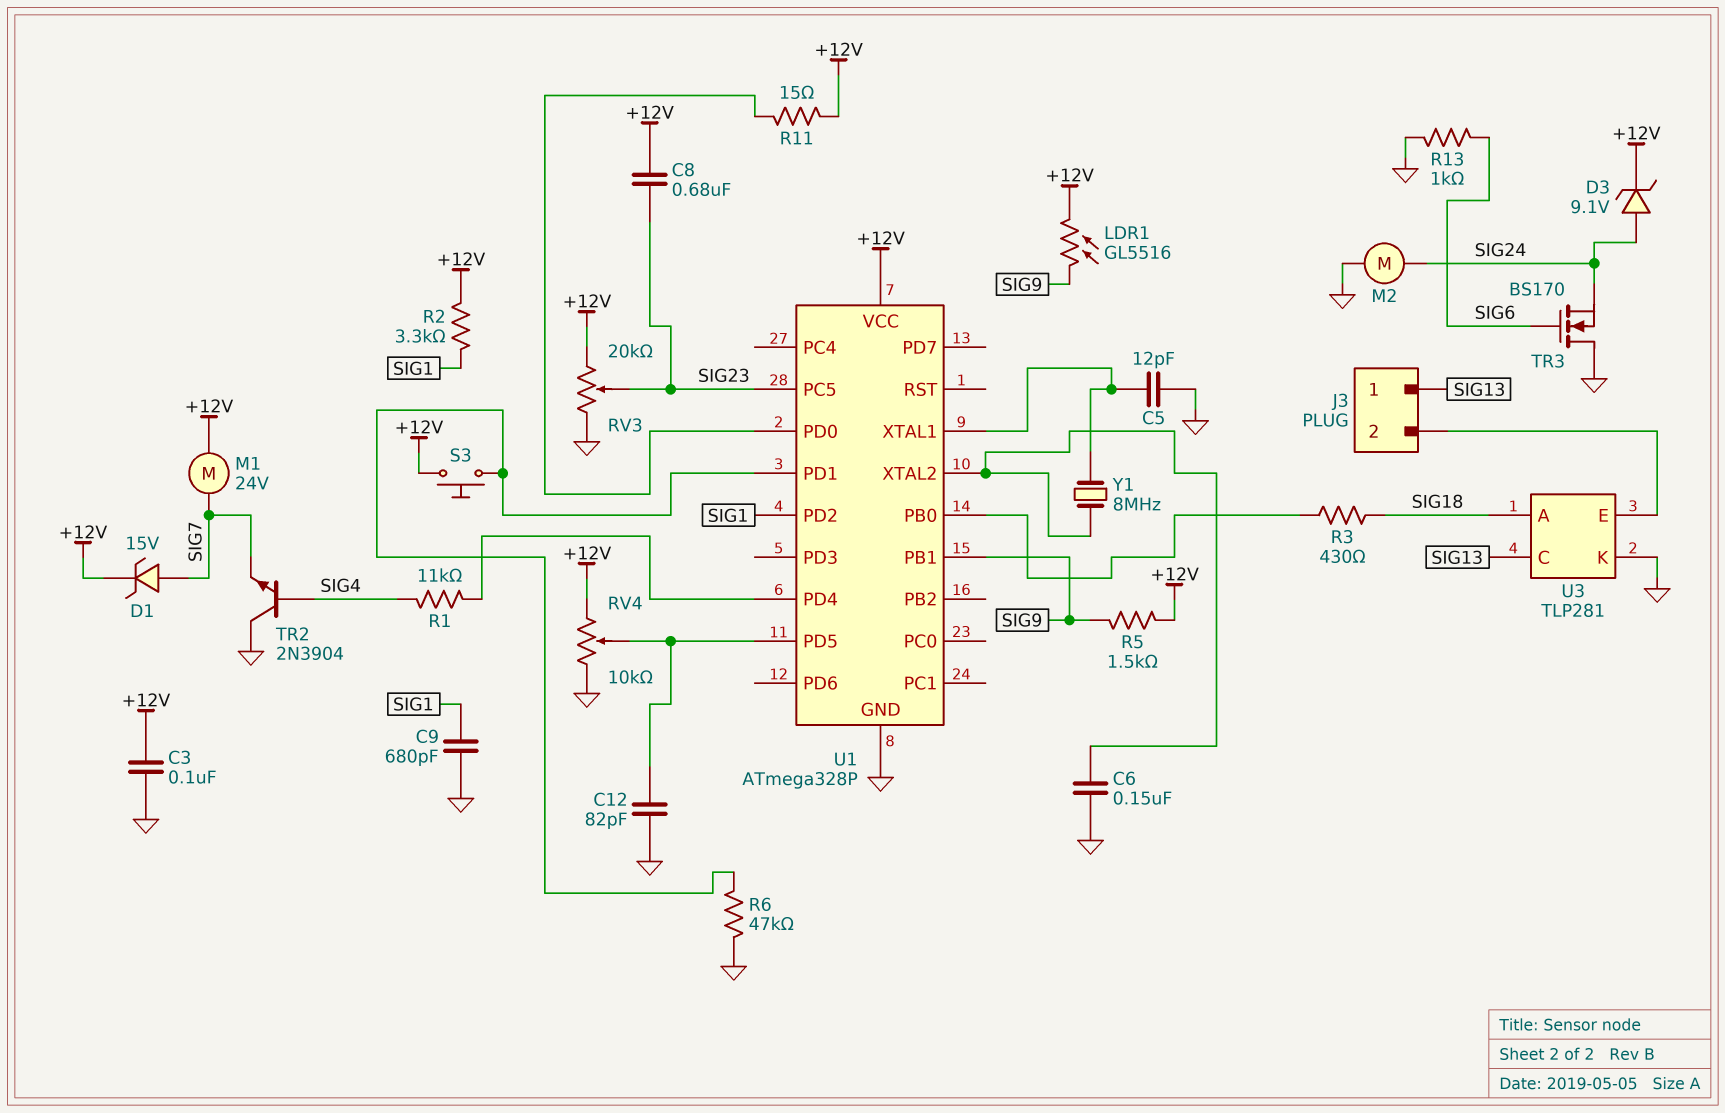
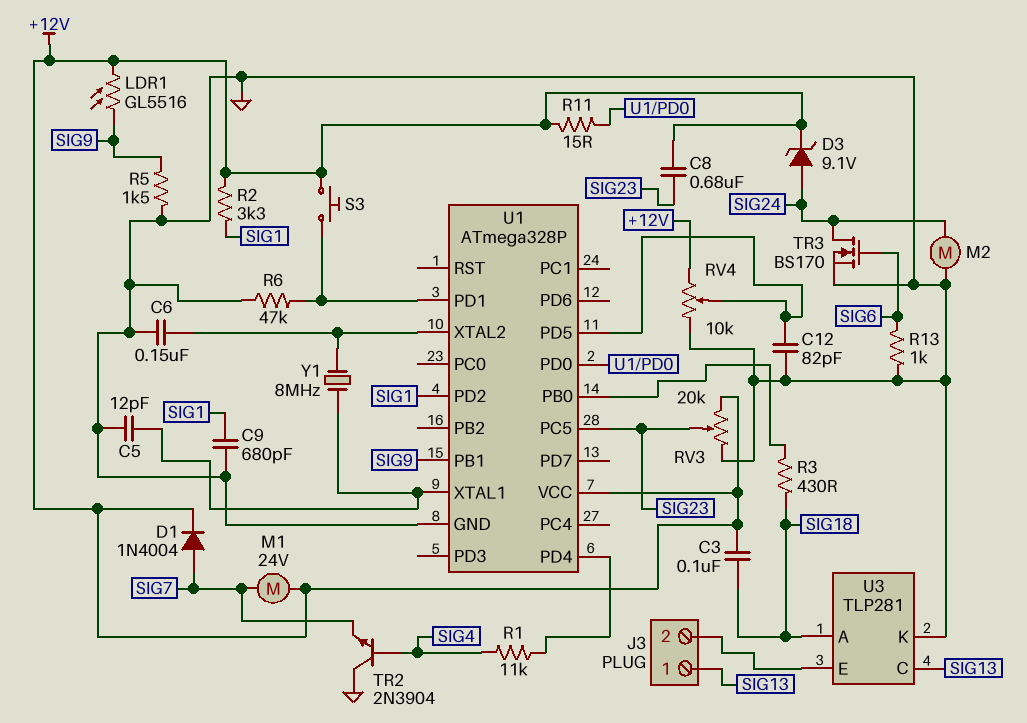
C3: 100nF (+12V, GND) -> 100nF (+12V, SIG18)
D1: zener 15V (A SIG7, K +12V) -> diode 1N4004 (A SIG7, K +12V)
R5: 1.5k (+12V, SIG9) -> 1.5k (GND, SIG9)
TR3: NMOS BS170 (G SIG6, D GND, S SIG24) -> NMOS BS170 (G SIG6, D SIG24, S GND)

